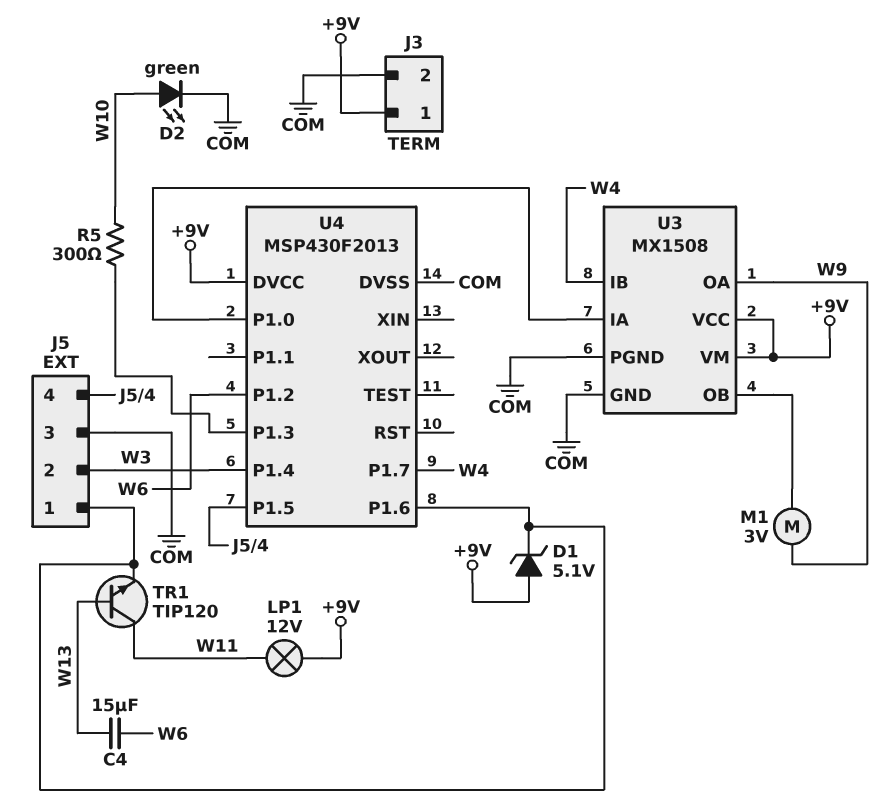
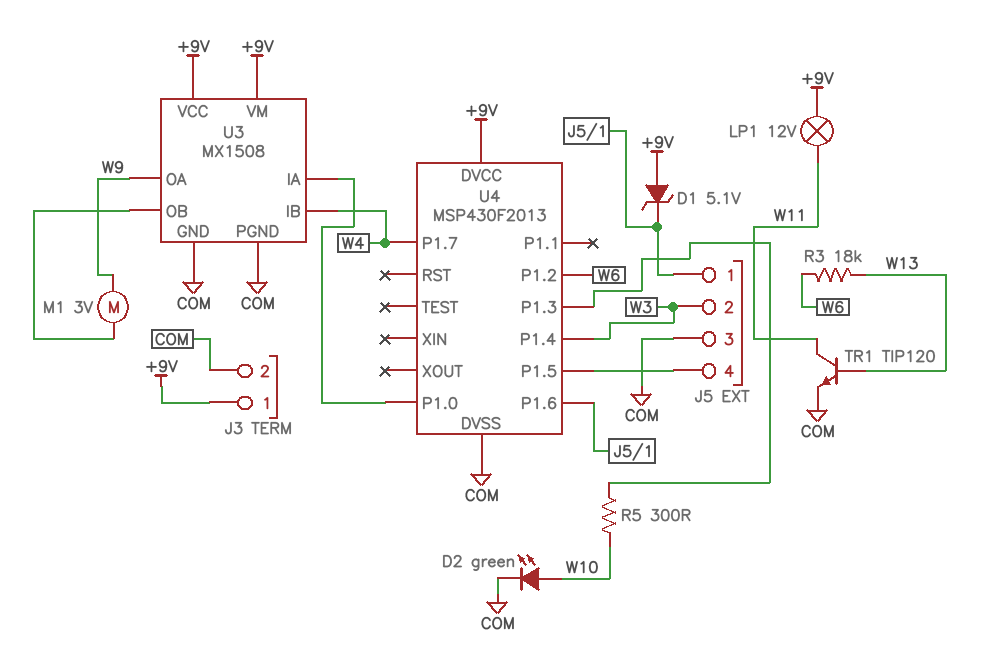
C4: 15uF (W6, W13) -> none
R3: none -> 18k (W6, W13)
TR1: NPN TIP120 (B W13, C W11, E J5/1) -> NPN TIP120 (B W13, C W11, E COM)

